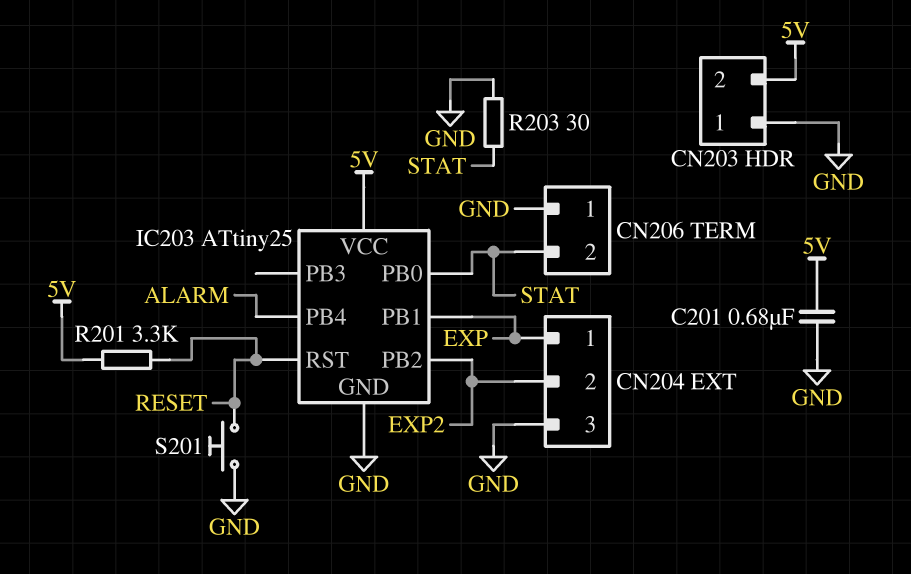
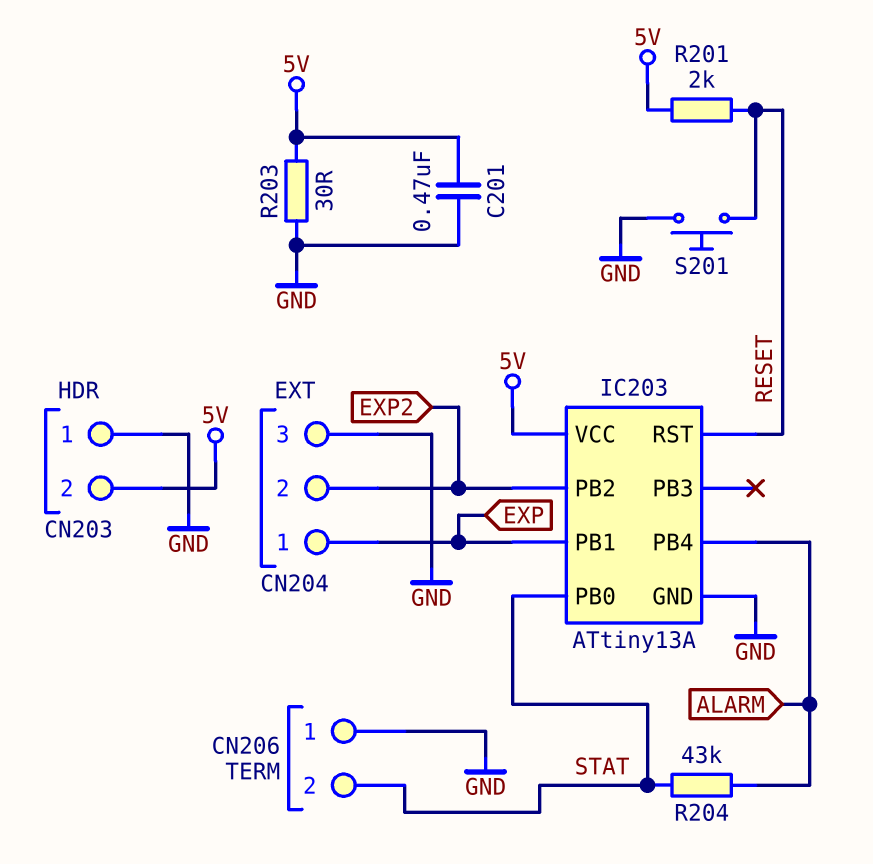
C201: 680nF (5V, GND) -> 470nF (5V, GND)
IC203: ATtiny25 -> ATtiny13A
R201: 3.3k (5V, RESET) -> 2k (5V, RESET)
R203: 30 (GND, STAT) -> 30 (5V, GND)
R204: none -> 43k (ALARM, STAT)

